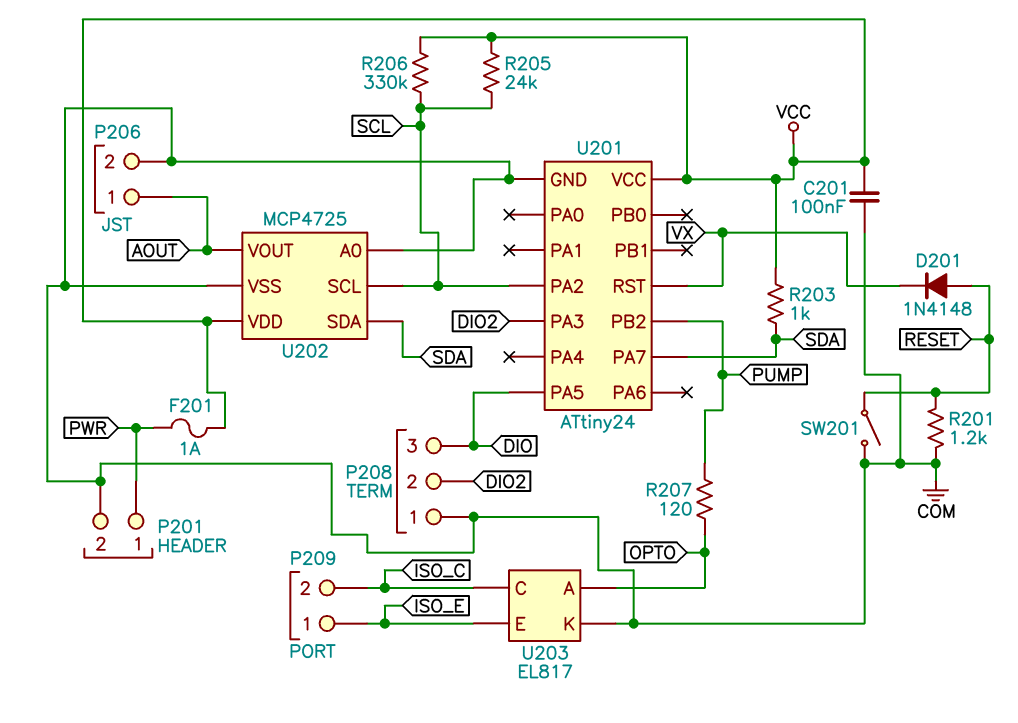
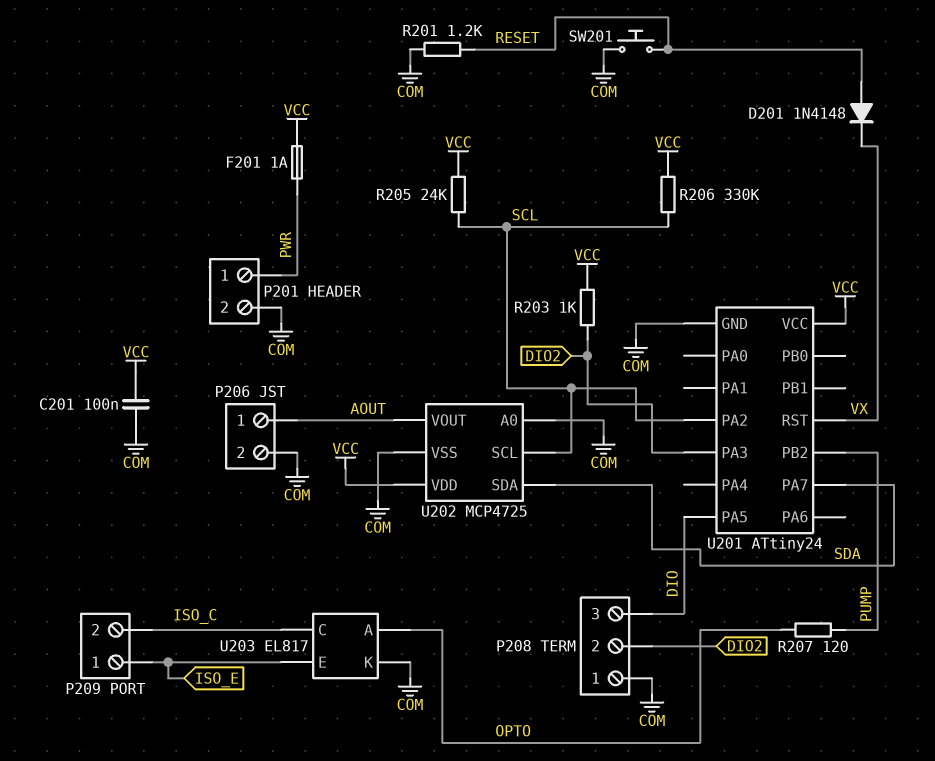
R203: 1k (SDA, VCC) -> 1k (DIO2, VCC)
SW201: switch (COM, RESET) -> button (COM, RESET)

